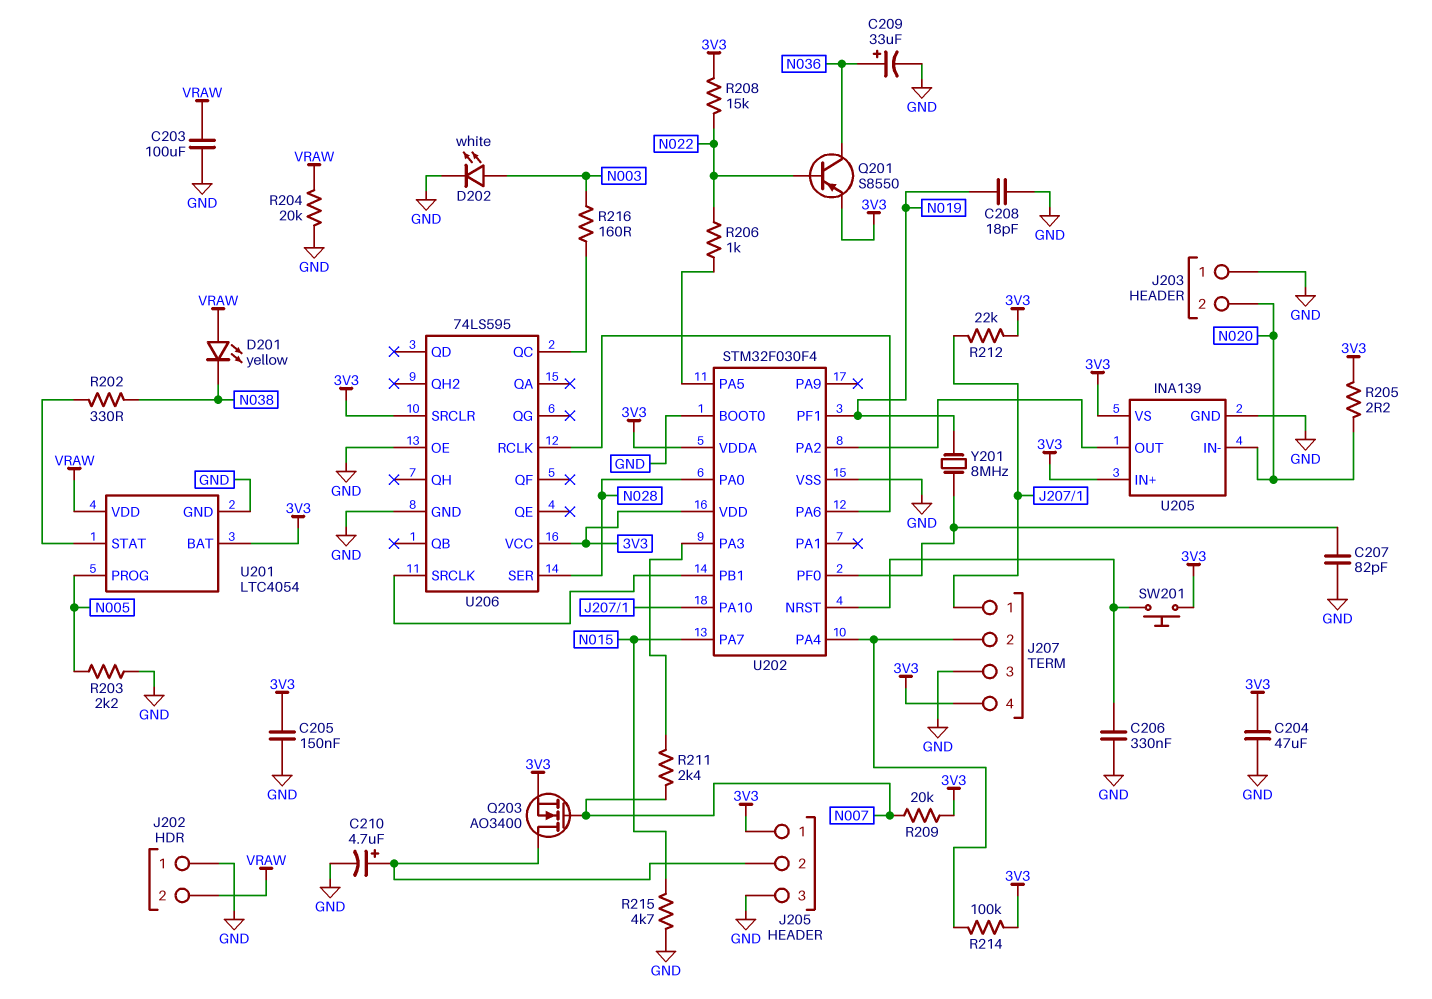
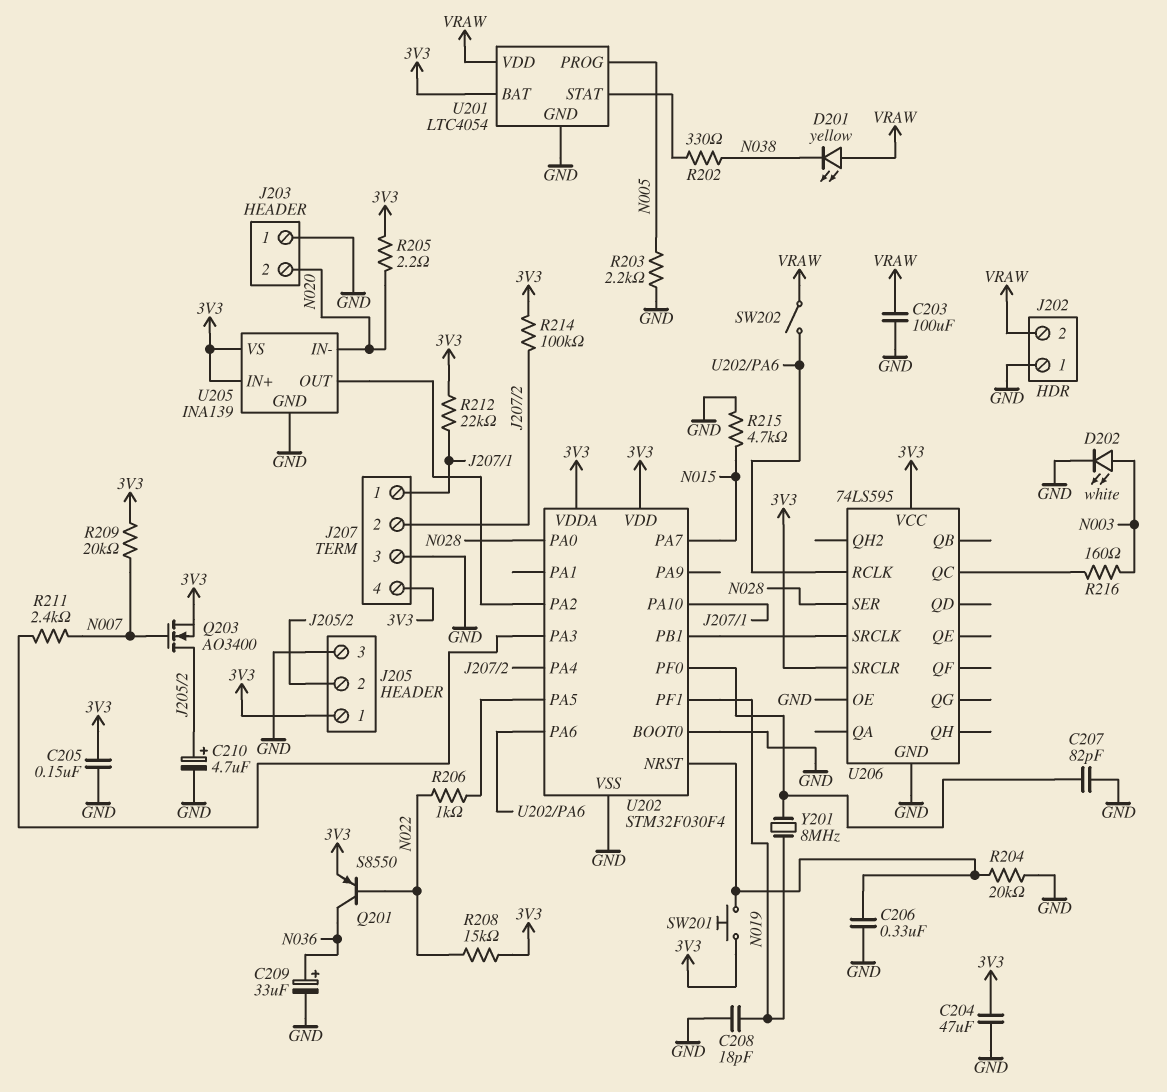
R204: 20k (GND, VRAW) -> 20k (GND, U202/NRST)
SW202: none -> switch (U202/PA6, VRAW)

